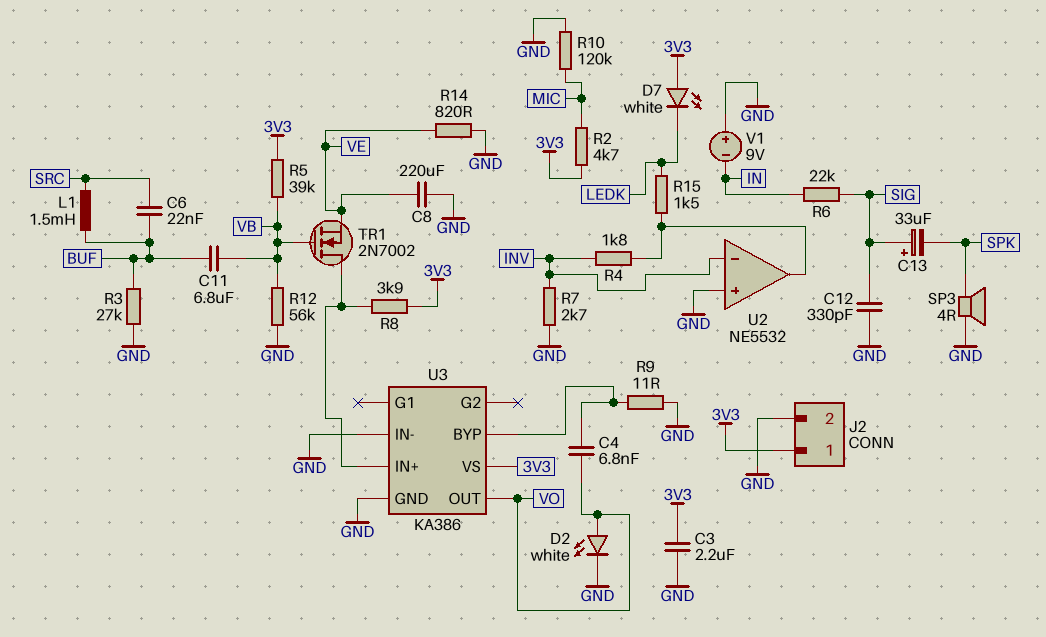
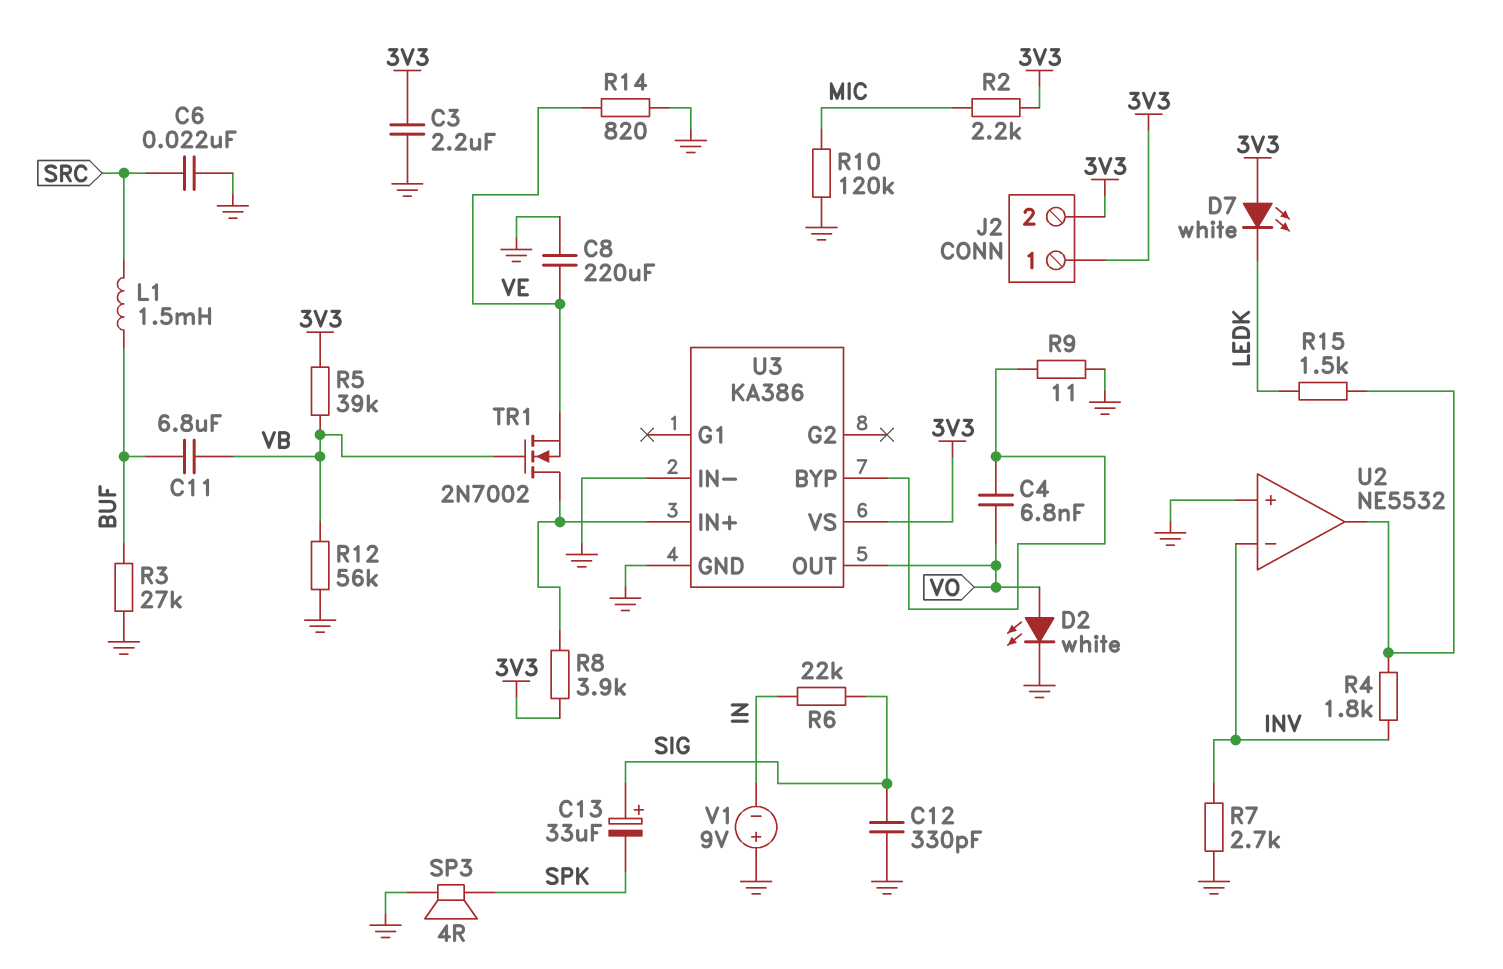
C6: 22nF (BUF, SRC) -> 22nF (GND, SRC)
J2 pin 2: GND -> 3V3
R2: 4.7k (3V3, MIC) -> 2.2k (3V3, MIC)

